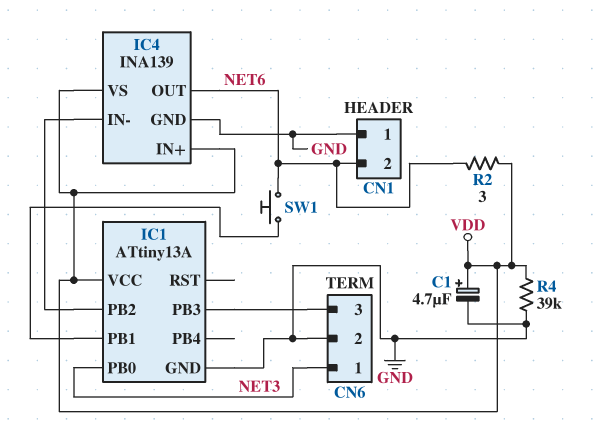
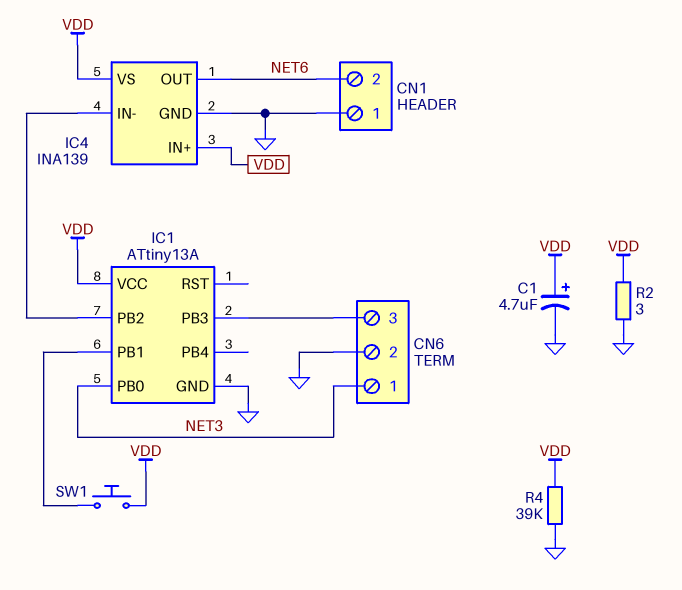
R2: 3 (NET6, VDD) -> 3 (GND, VDD)
SW1: button (IC1/PB1, NET6) -> button (IC1/PB1, VDD)

